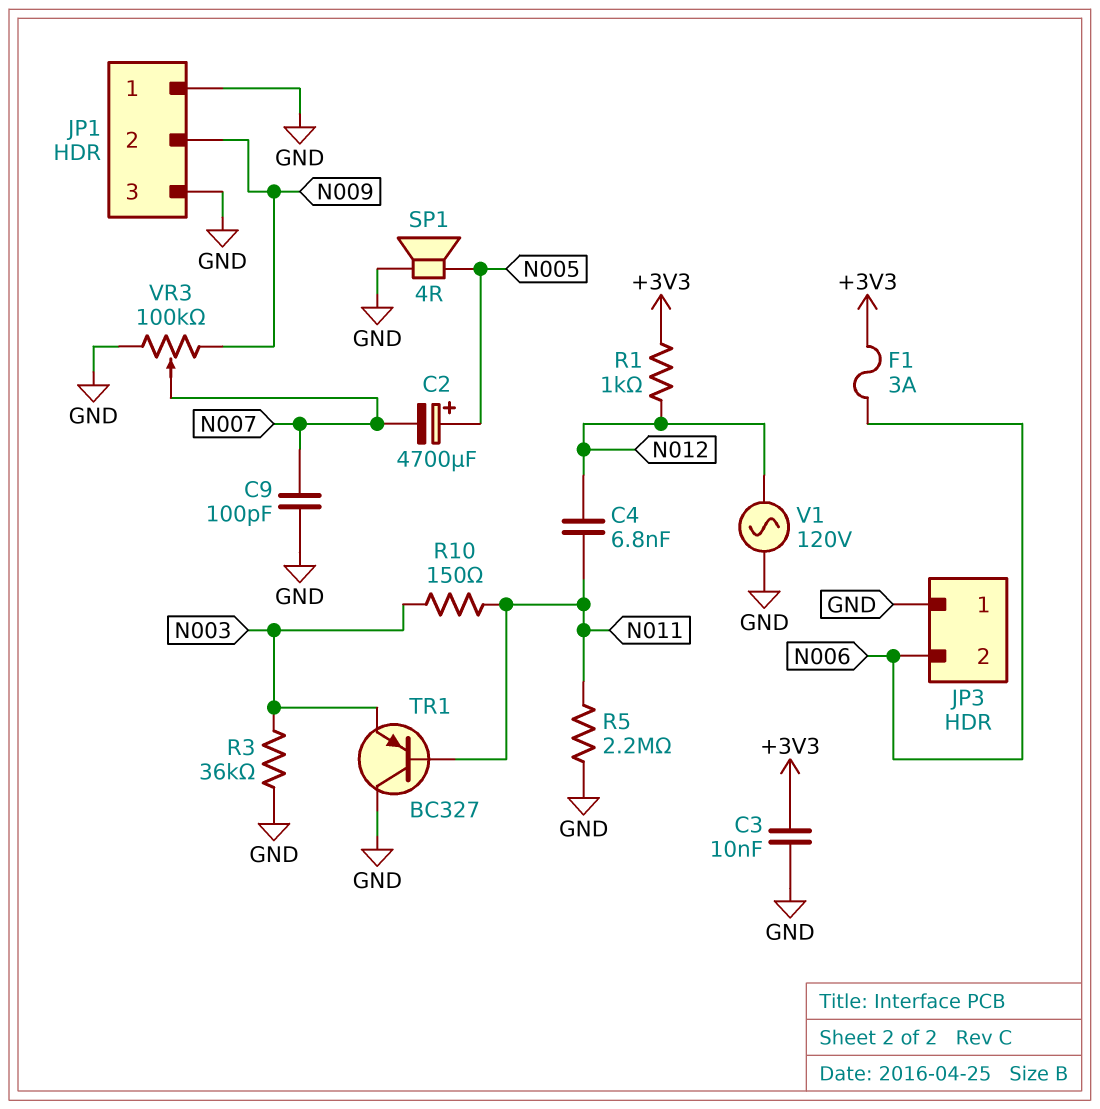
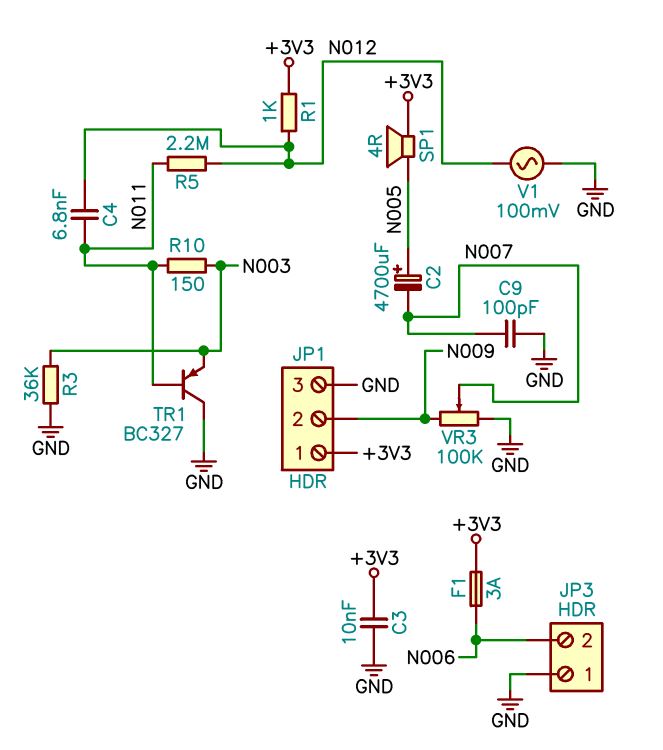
JP1 pin 1: GND -> +3V3
R5: 2.2M (GND, N011) -> 2.2M (N011, N012)
SP1: speaker 4R (GND, N005) -> speaker 4R (+3V3, N005)
V1: AC 120V (GND, N012) -> AC 100mV (GND, N012)

